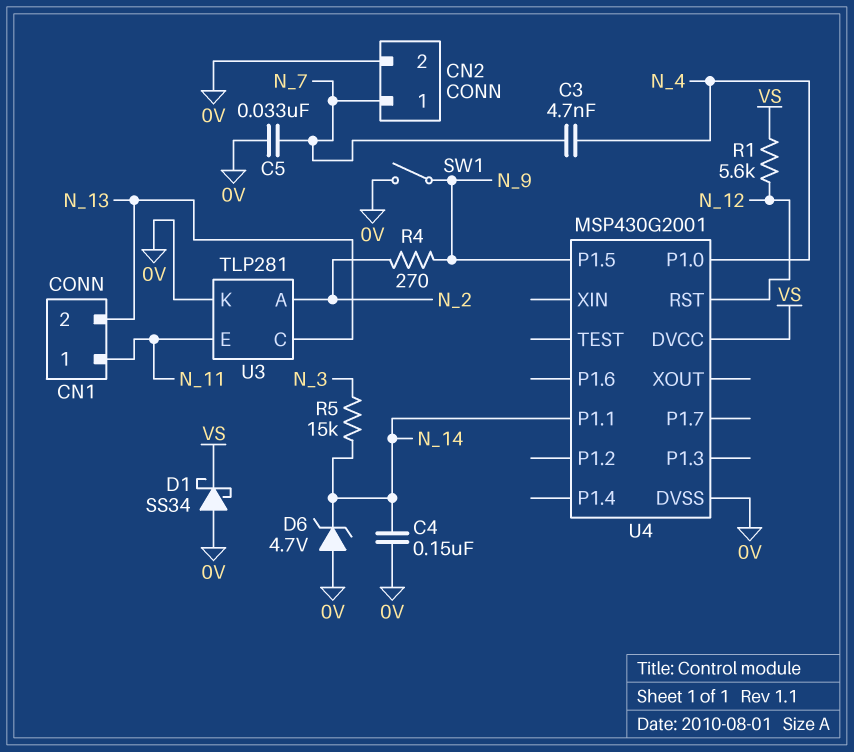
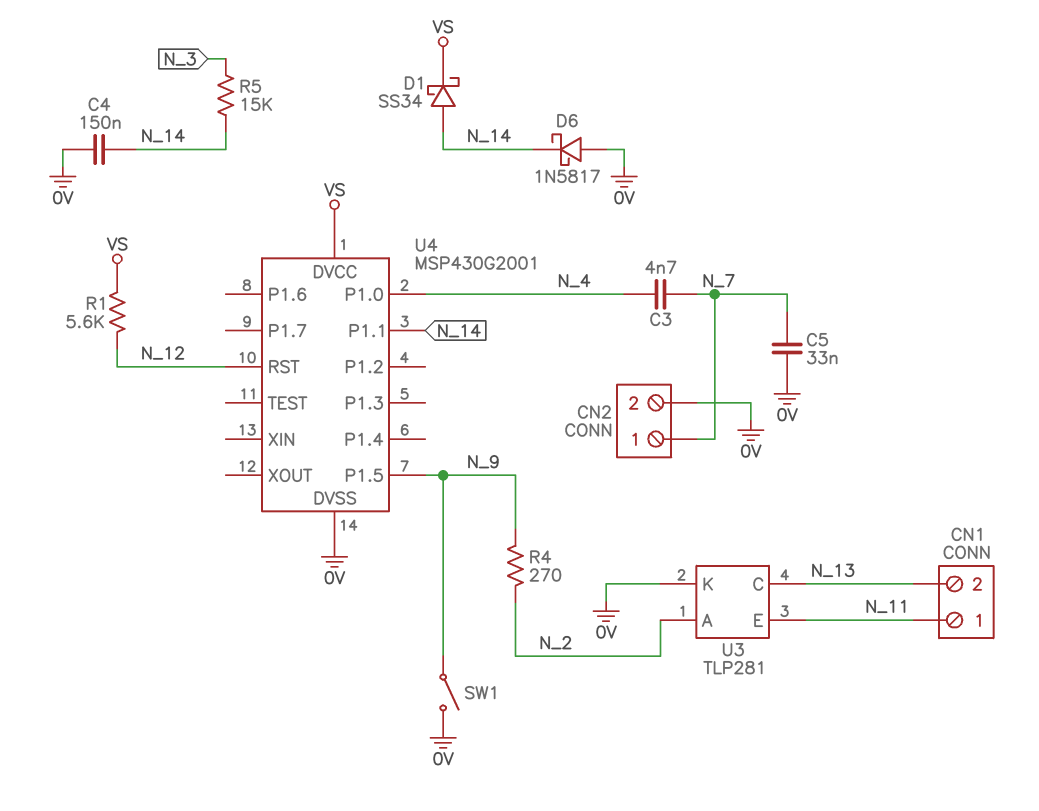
D1: schottky SS34 (A 0V, K VS) -> schottky SS34 (A N_14, K VS)
D6: zener 4.7V (A 0V, K N_14) -> schottky 1N5817 (A 0V, K N_14)

